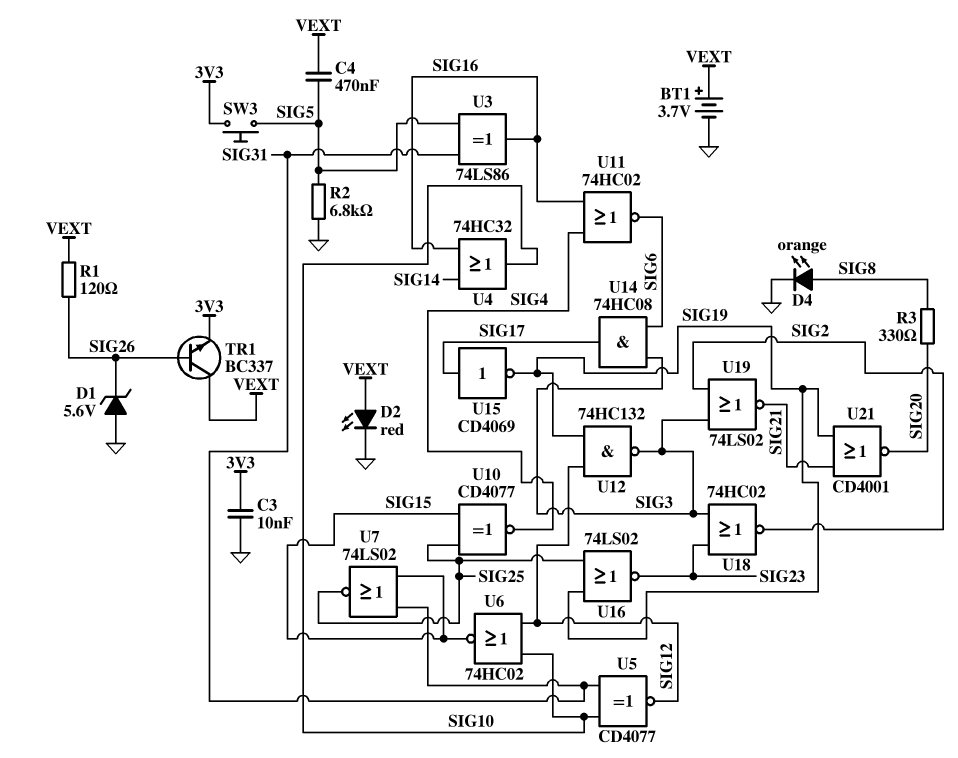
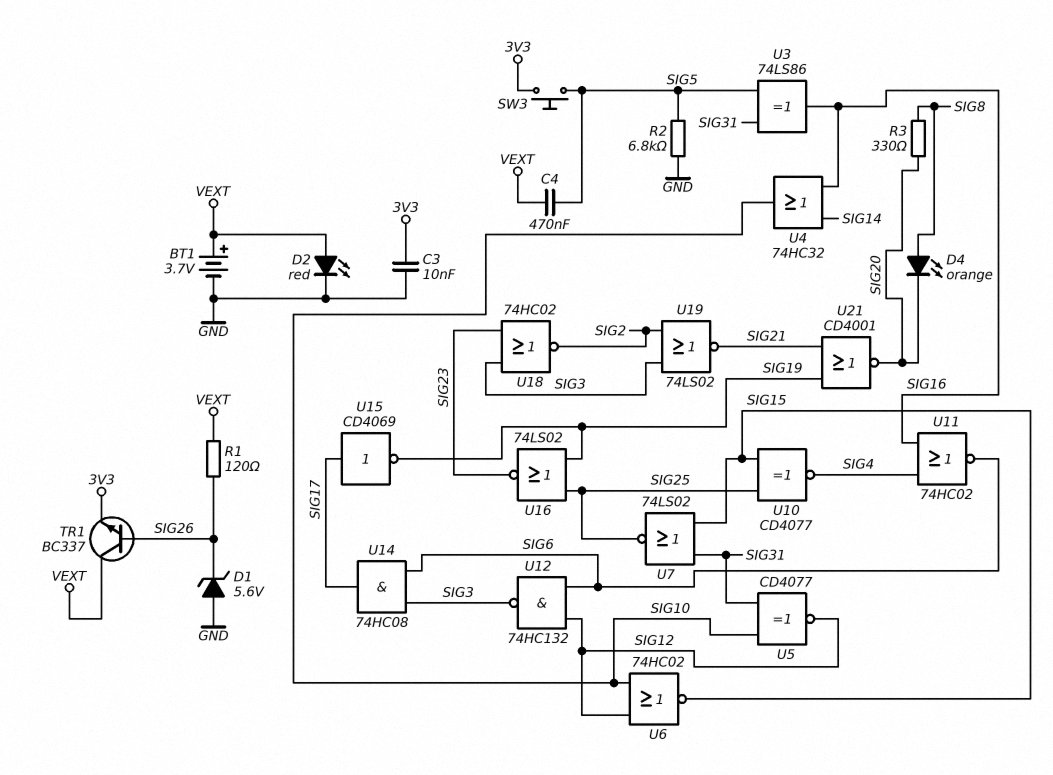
D4: LED orange (A SIG8, K GND) -> LED orange (A SIG8, K SIG20)
U12: NAND 74HC132 (in SIG12, in SIG19, out SIG3) -> NAND 74HC132 (in SIG6, in SIG12, out SIG3)

